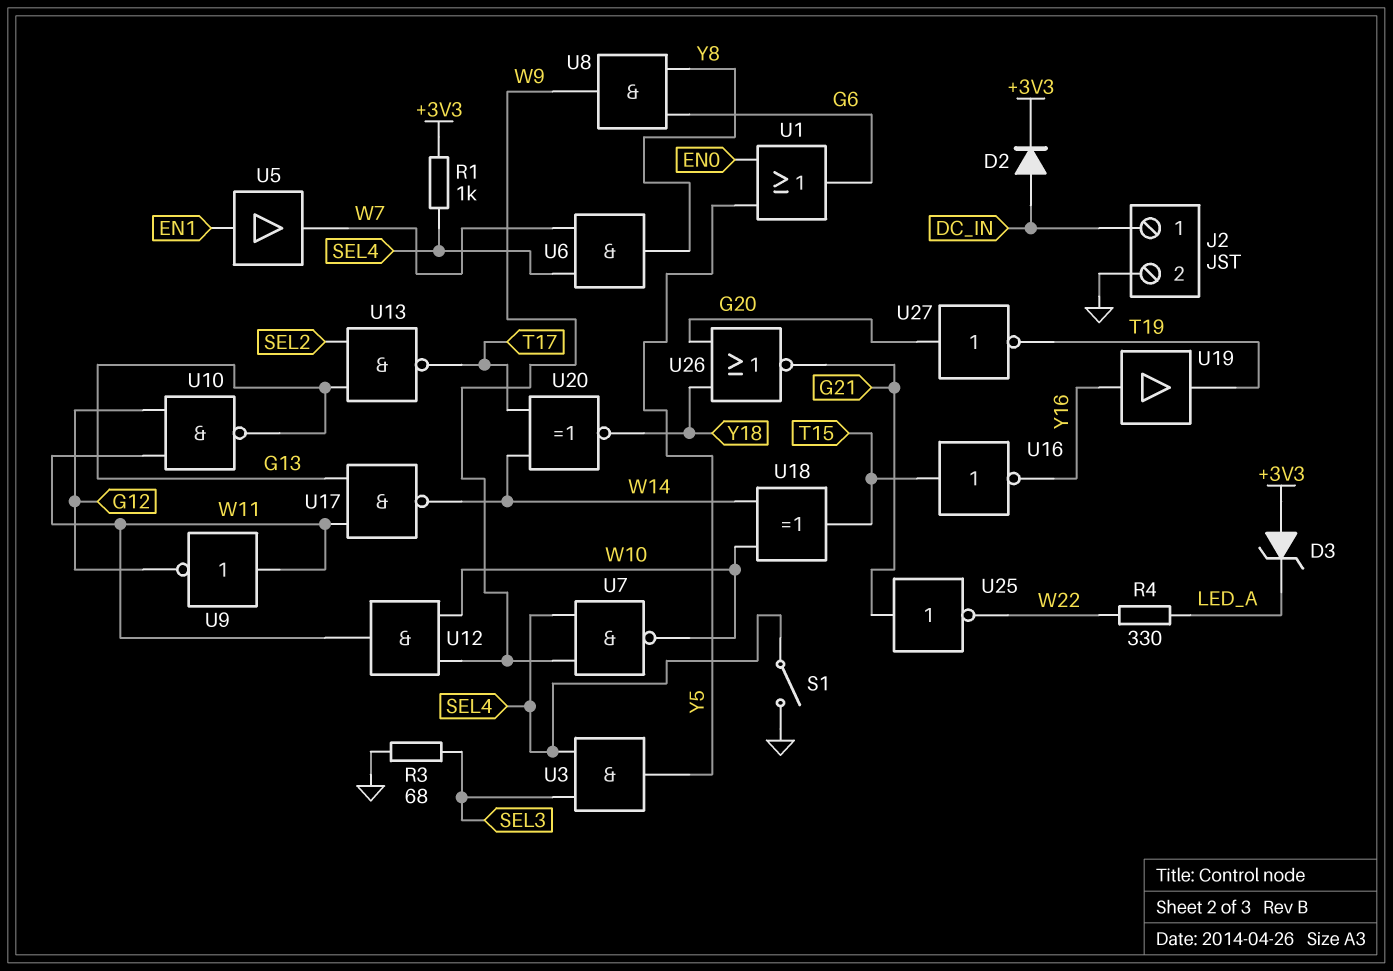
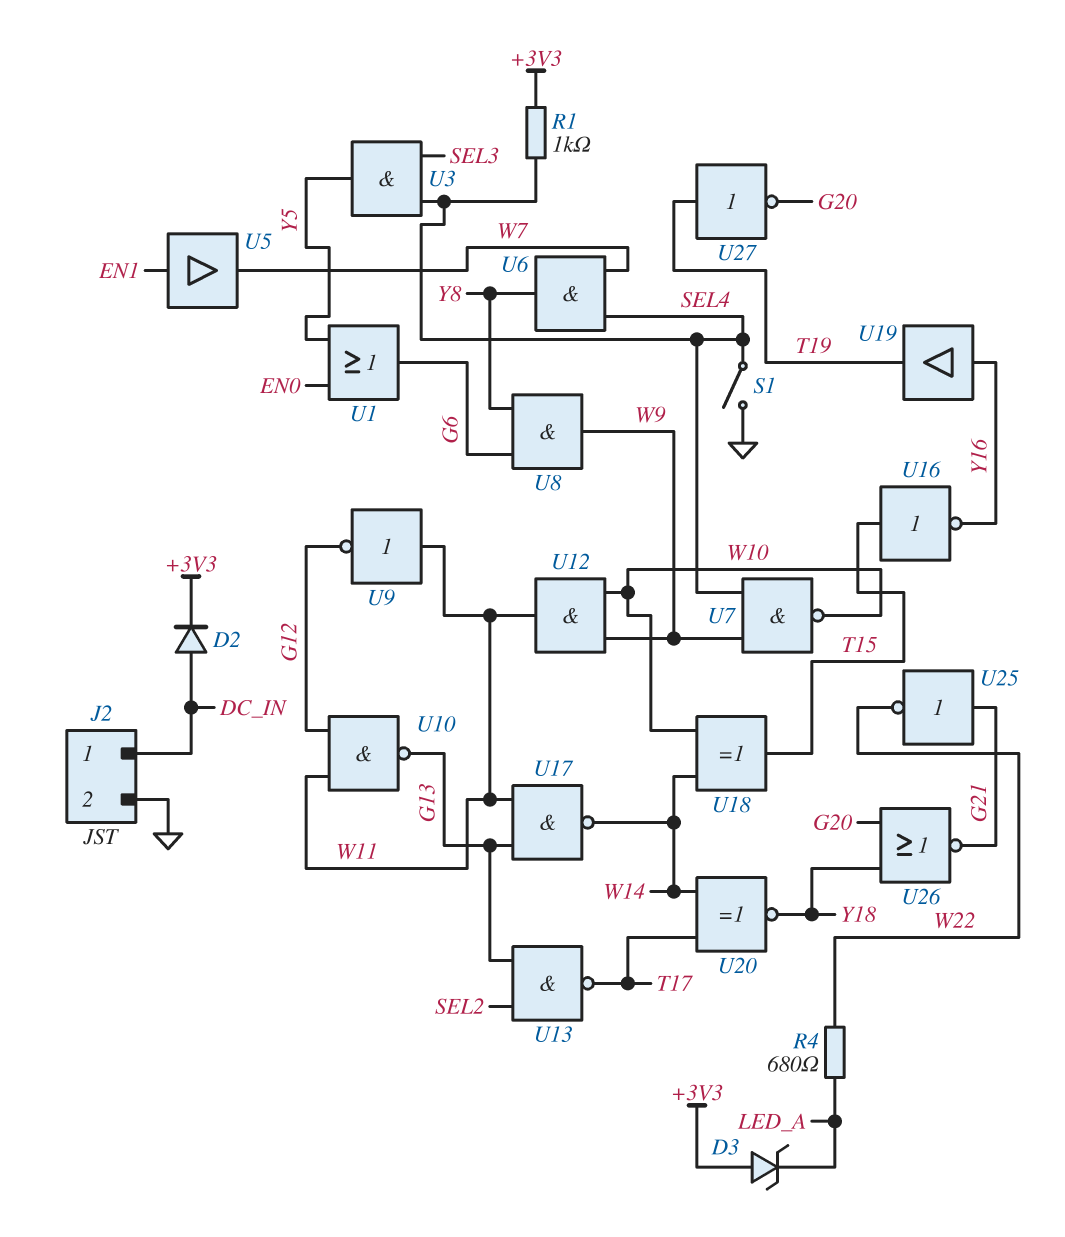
R3: 68 (GND, SEL3) -> none
R4: 330 (LED_A, W22) -> 680 (LED_A, W22)
U27: NOT (in G20, out T19) -> NOT (in T19, out G20)

